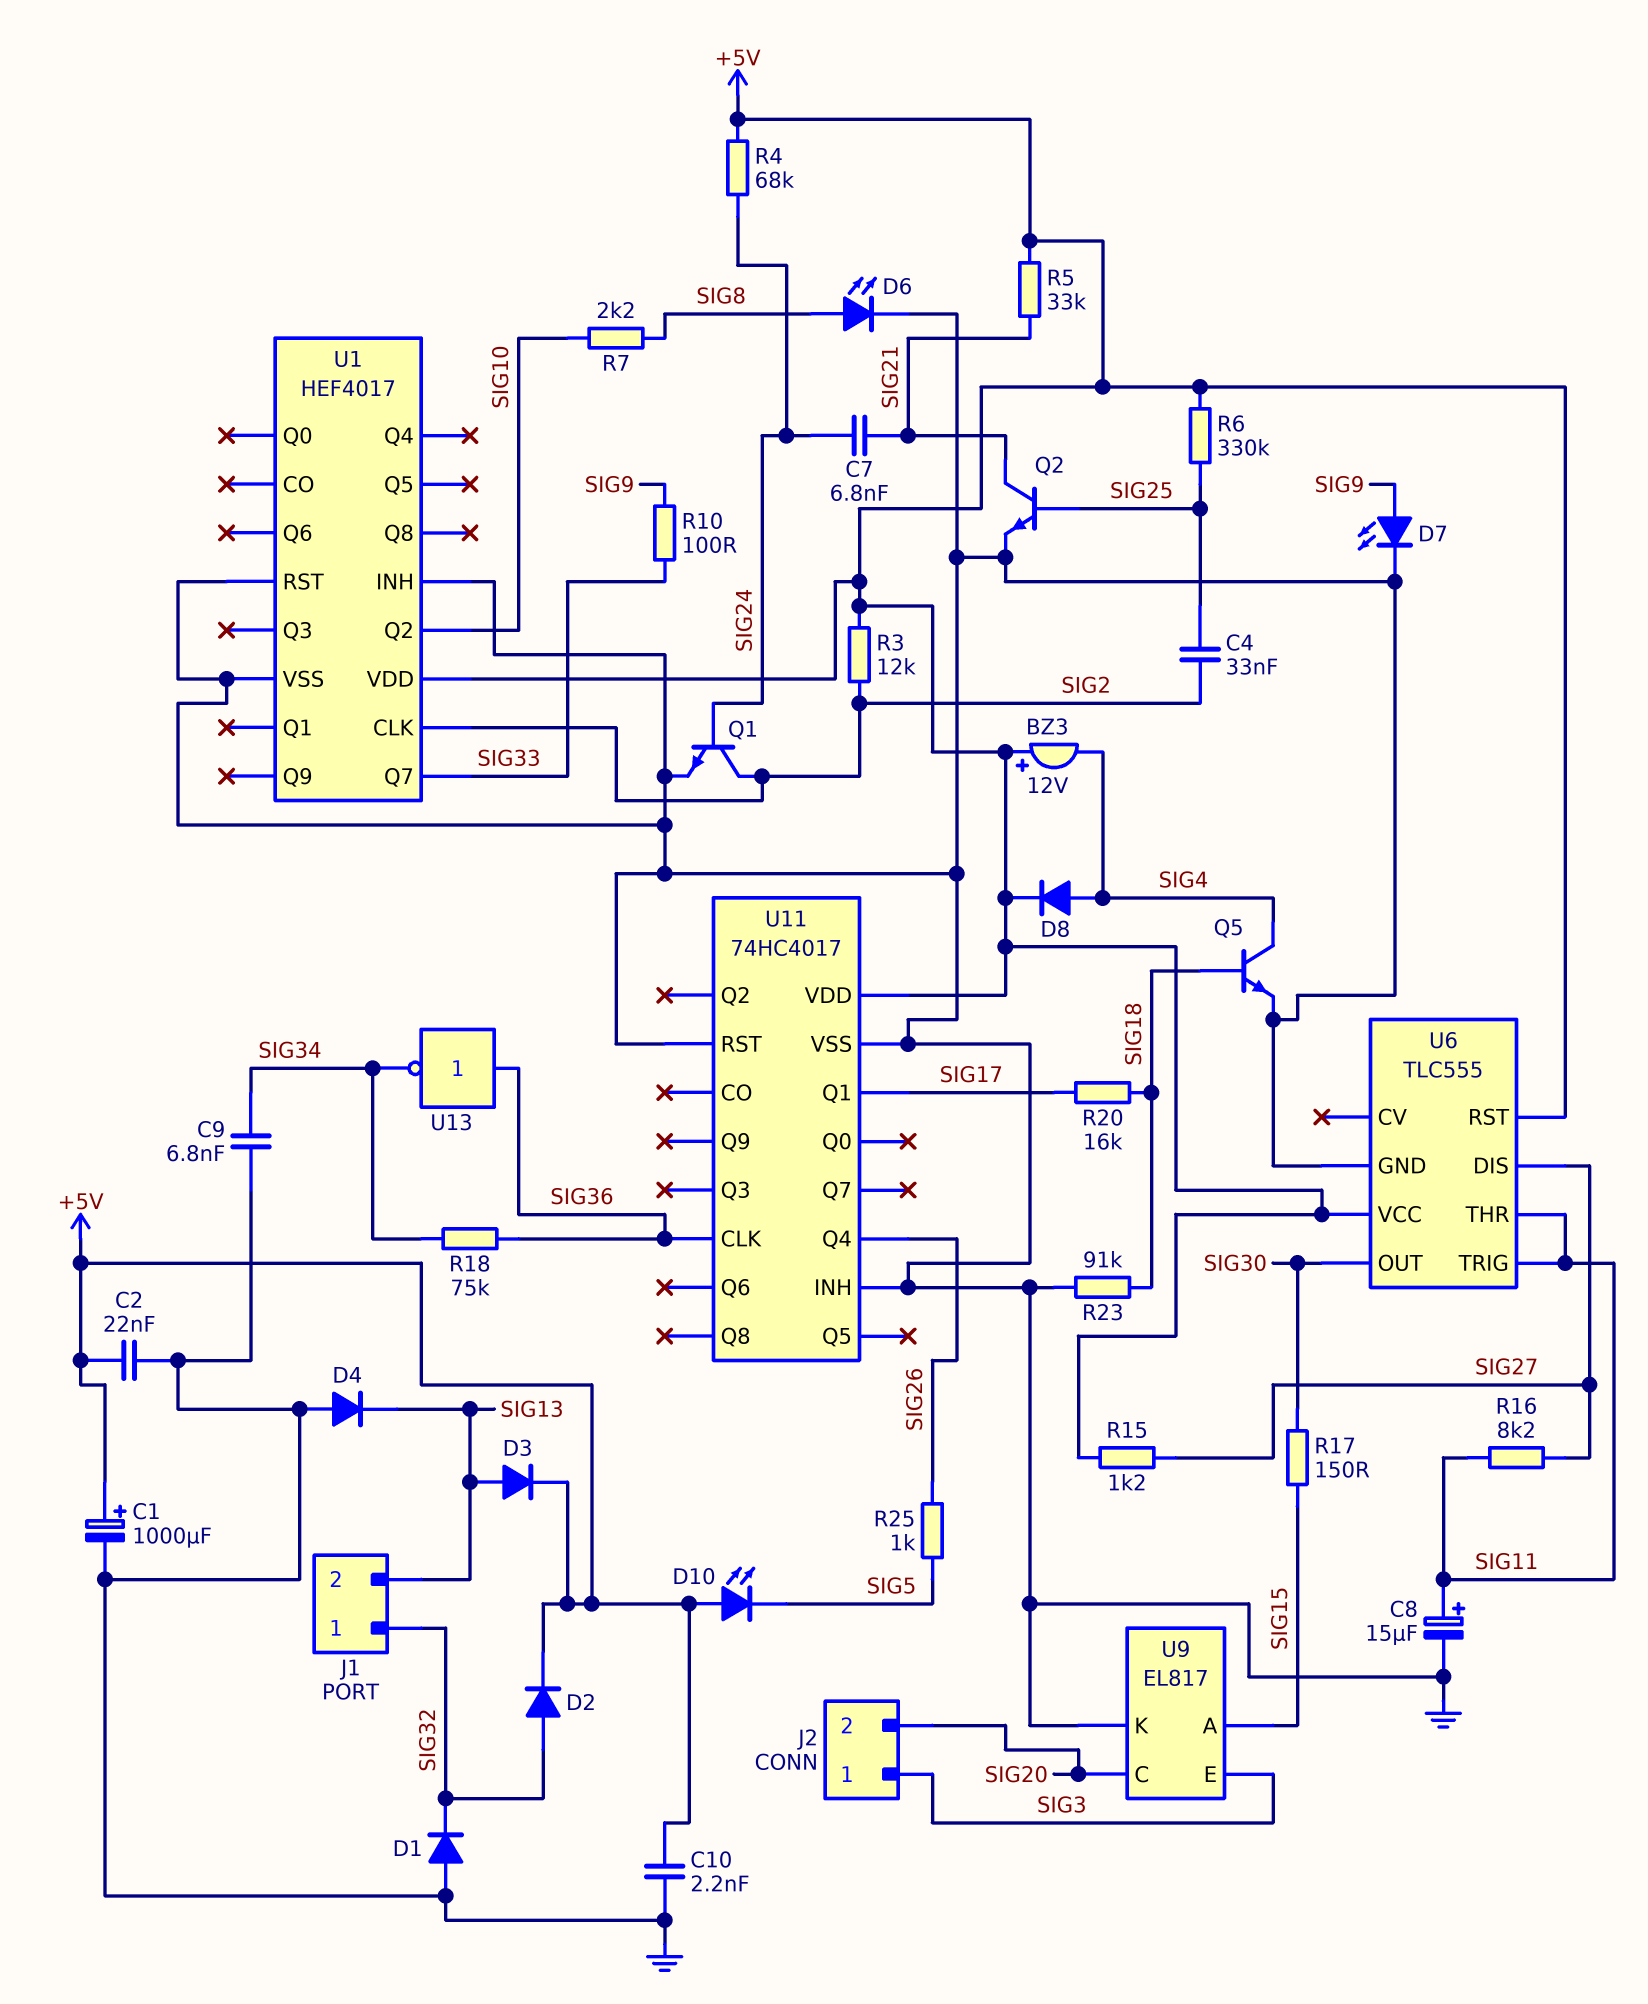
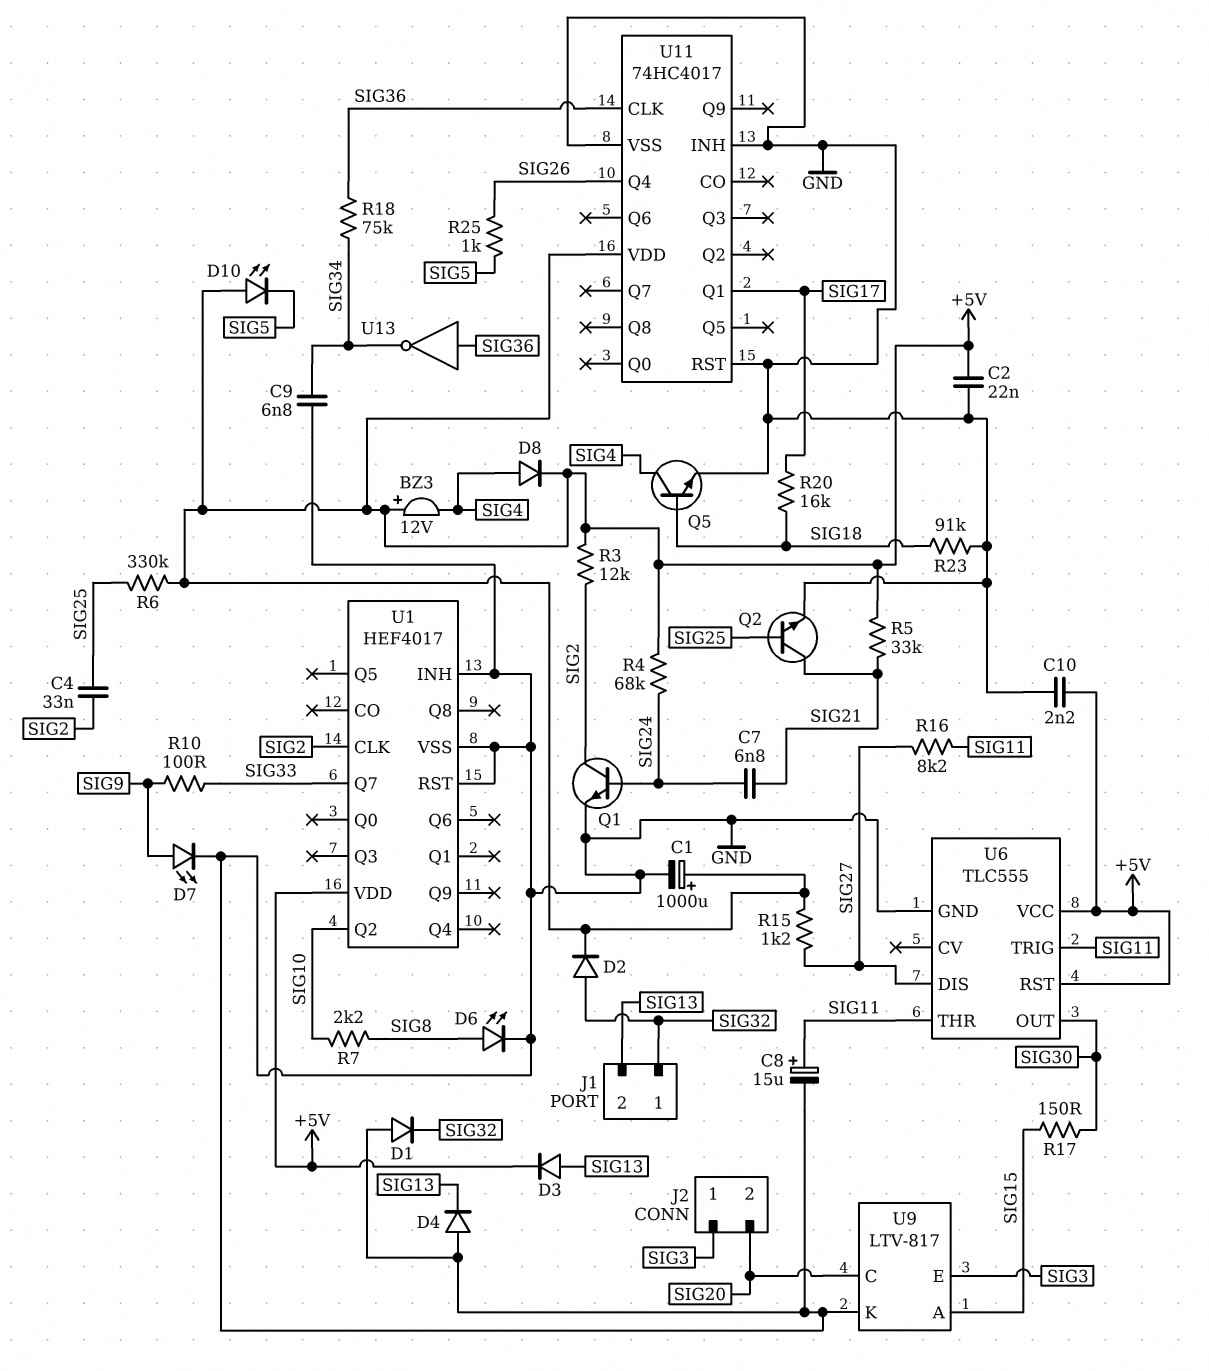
U9: EL817 -> LTV-817

